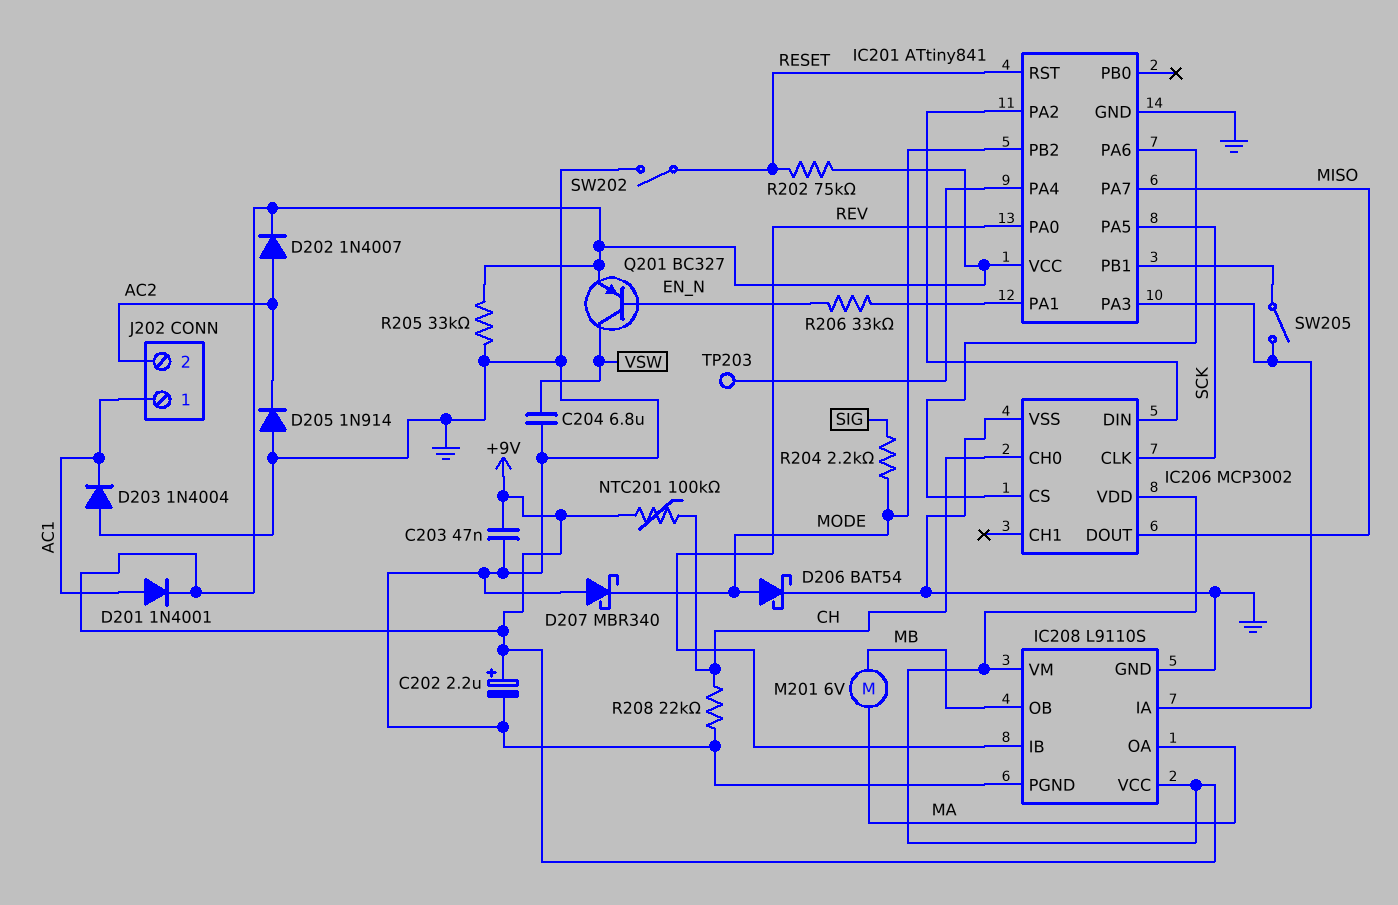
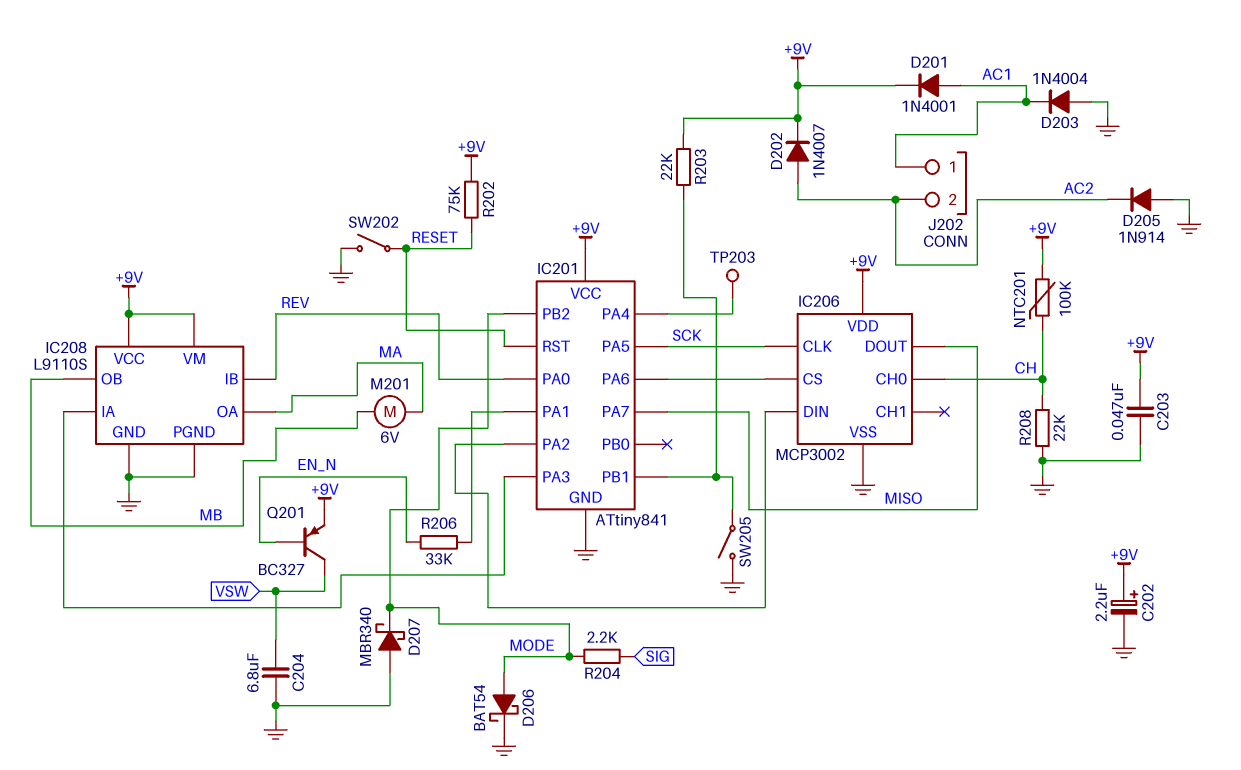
R203: none -> 22k (+9V, IC201/PB1)
R205: 33k (+9V, GND) -> none
SW205: switch (IC201/PA3, IC201/PB1) -> switch (GND, IC201/PB1)

